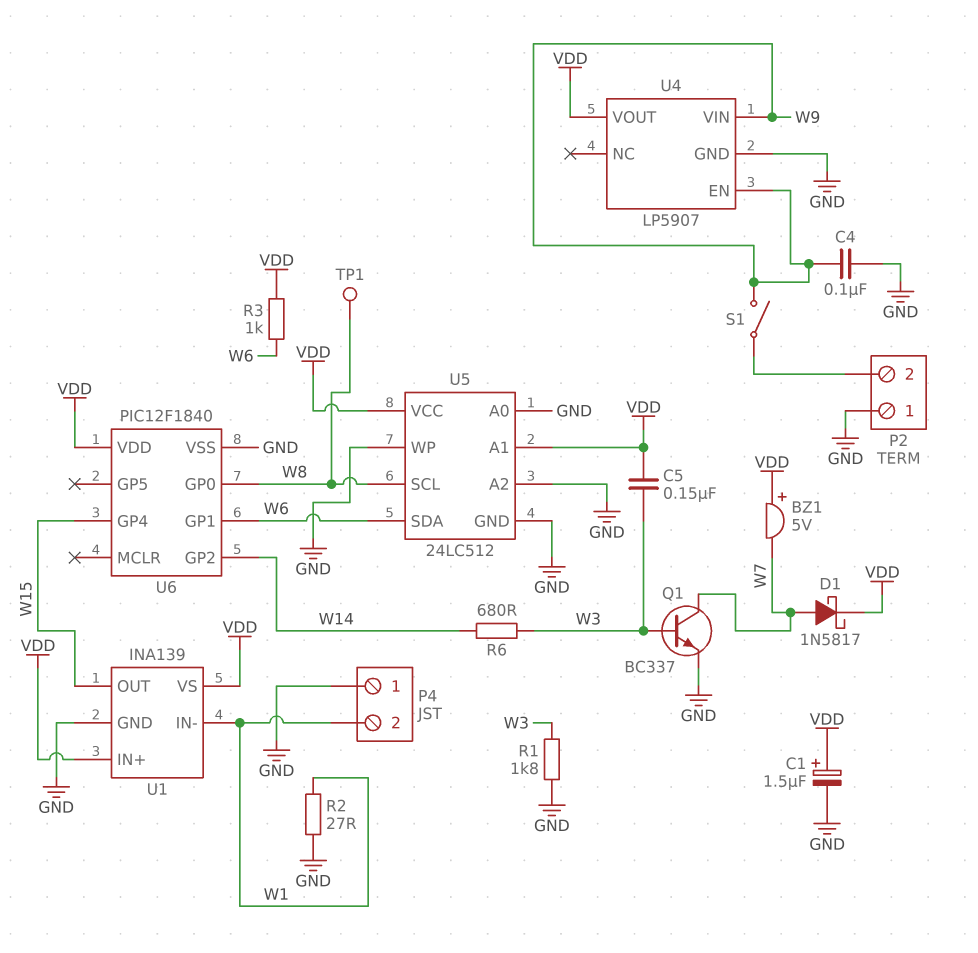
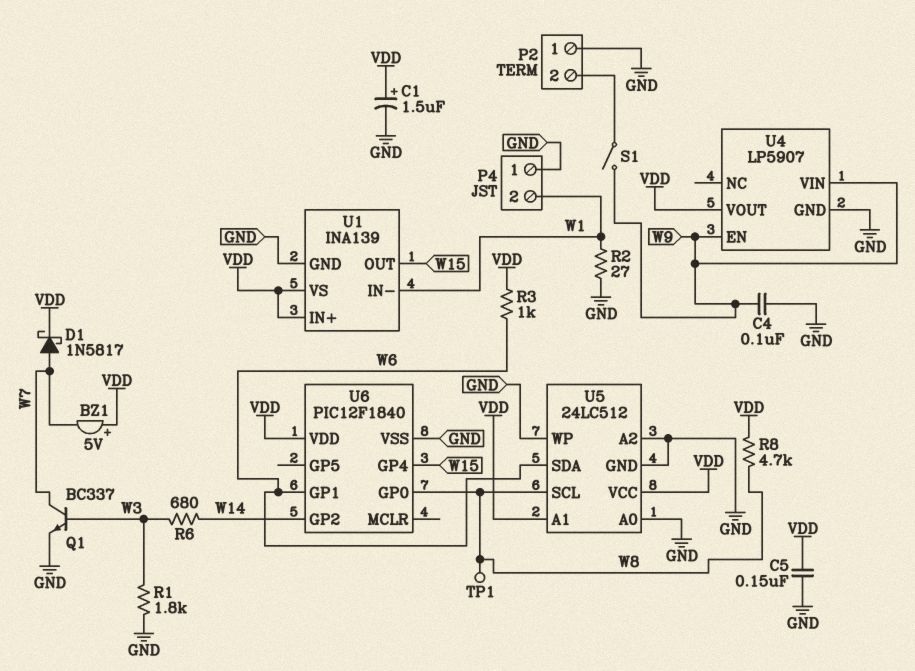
C5: 150nF (VDD, W3) -> 150nF (GND, VDD)
R8: none -> 4.7k (VDD, W8)

